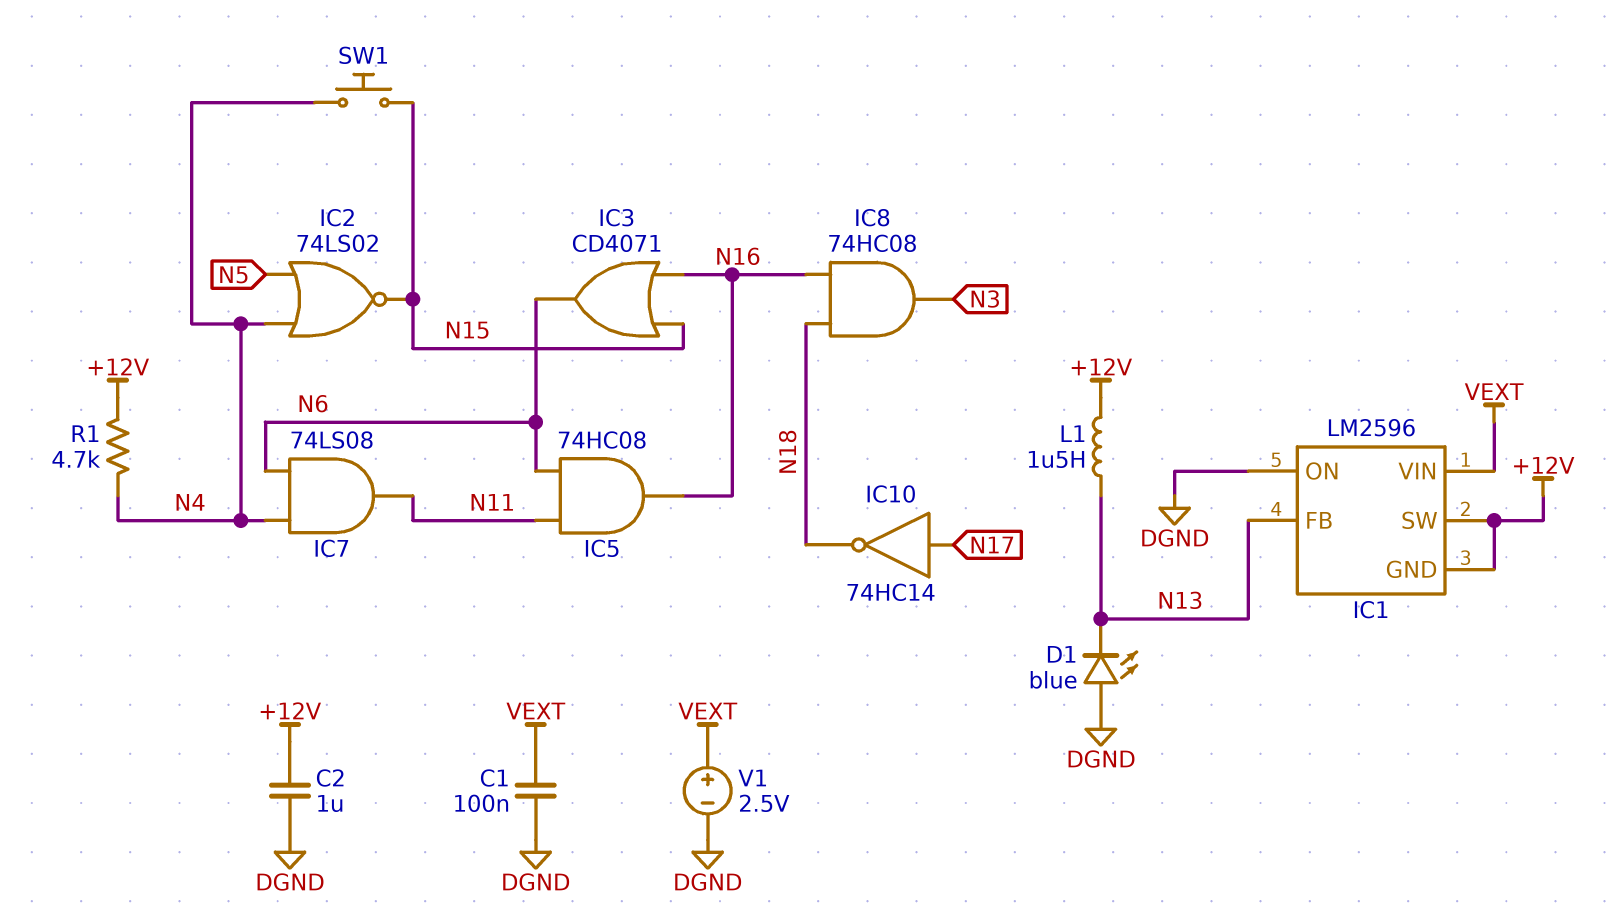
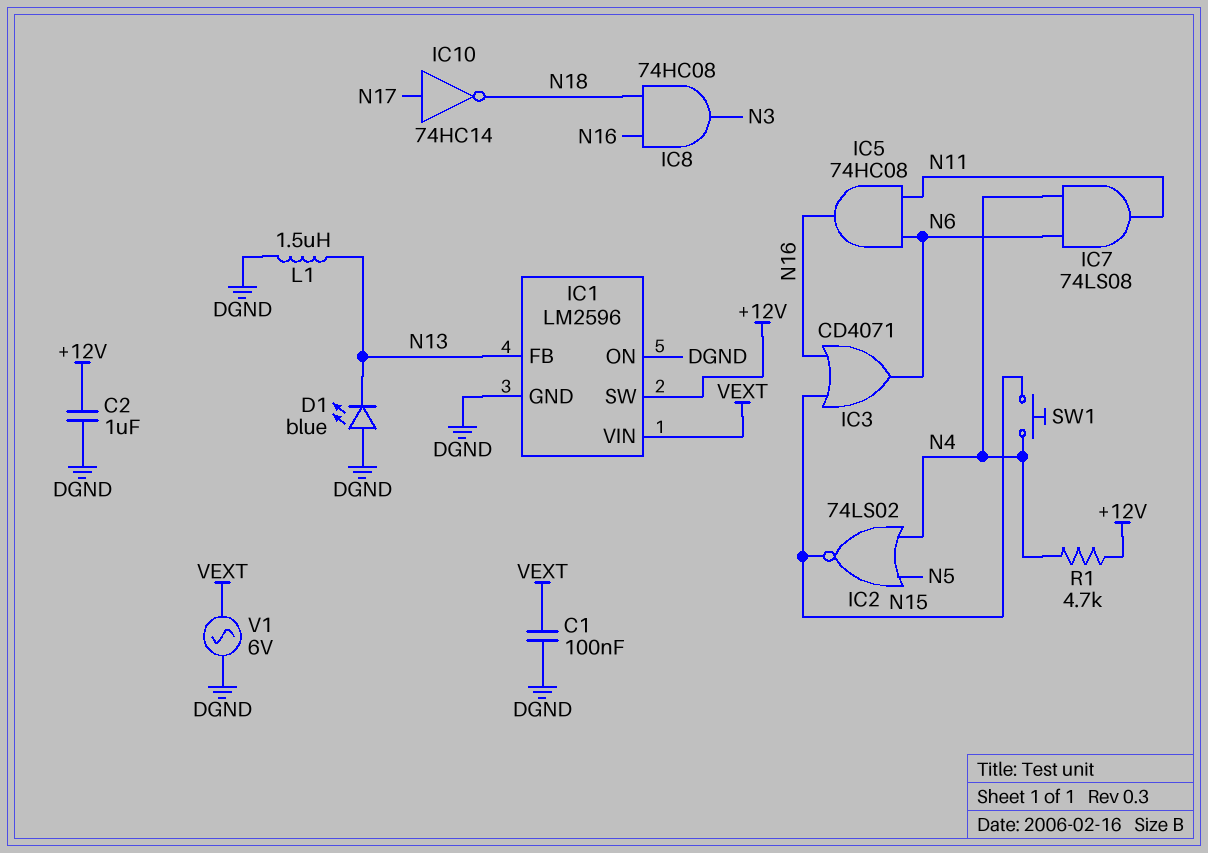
IC1 pin GND: +12V -> DGND
L1: 1.5uH (+12V, N13) -> 1.5uH (DGND, N13)
V1: 2.5V (plus VEXT, minus DGND) -> AC 6V (DGND, VEXT)

